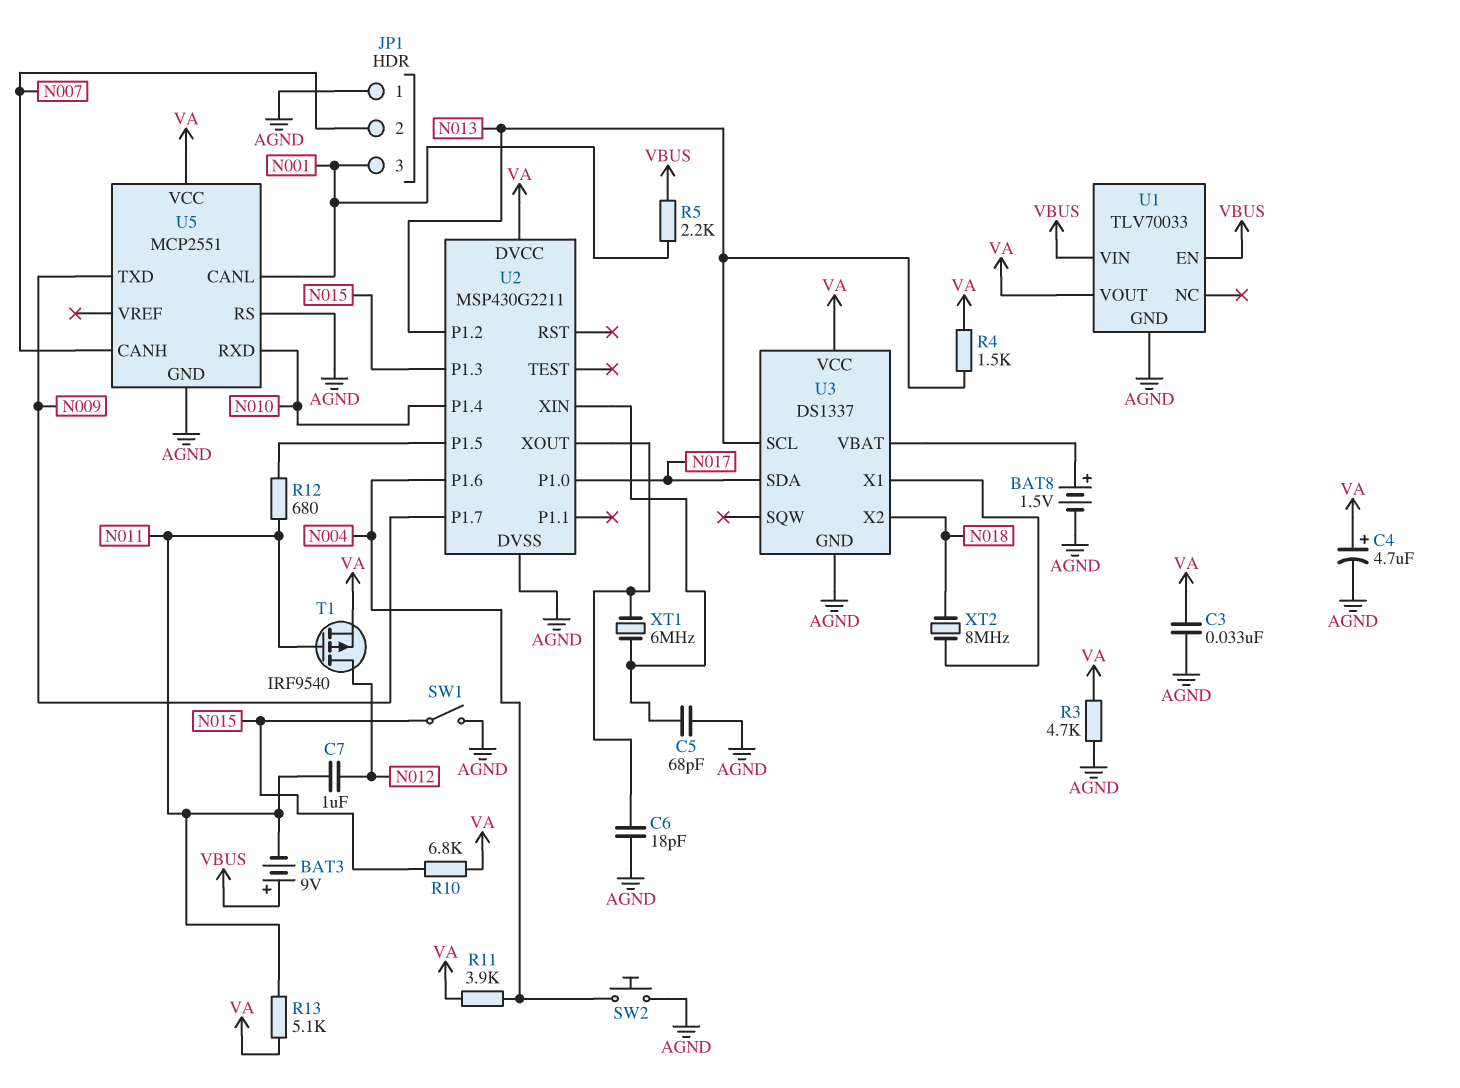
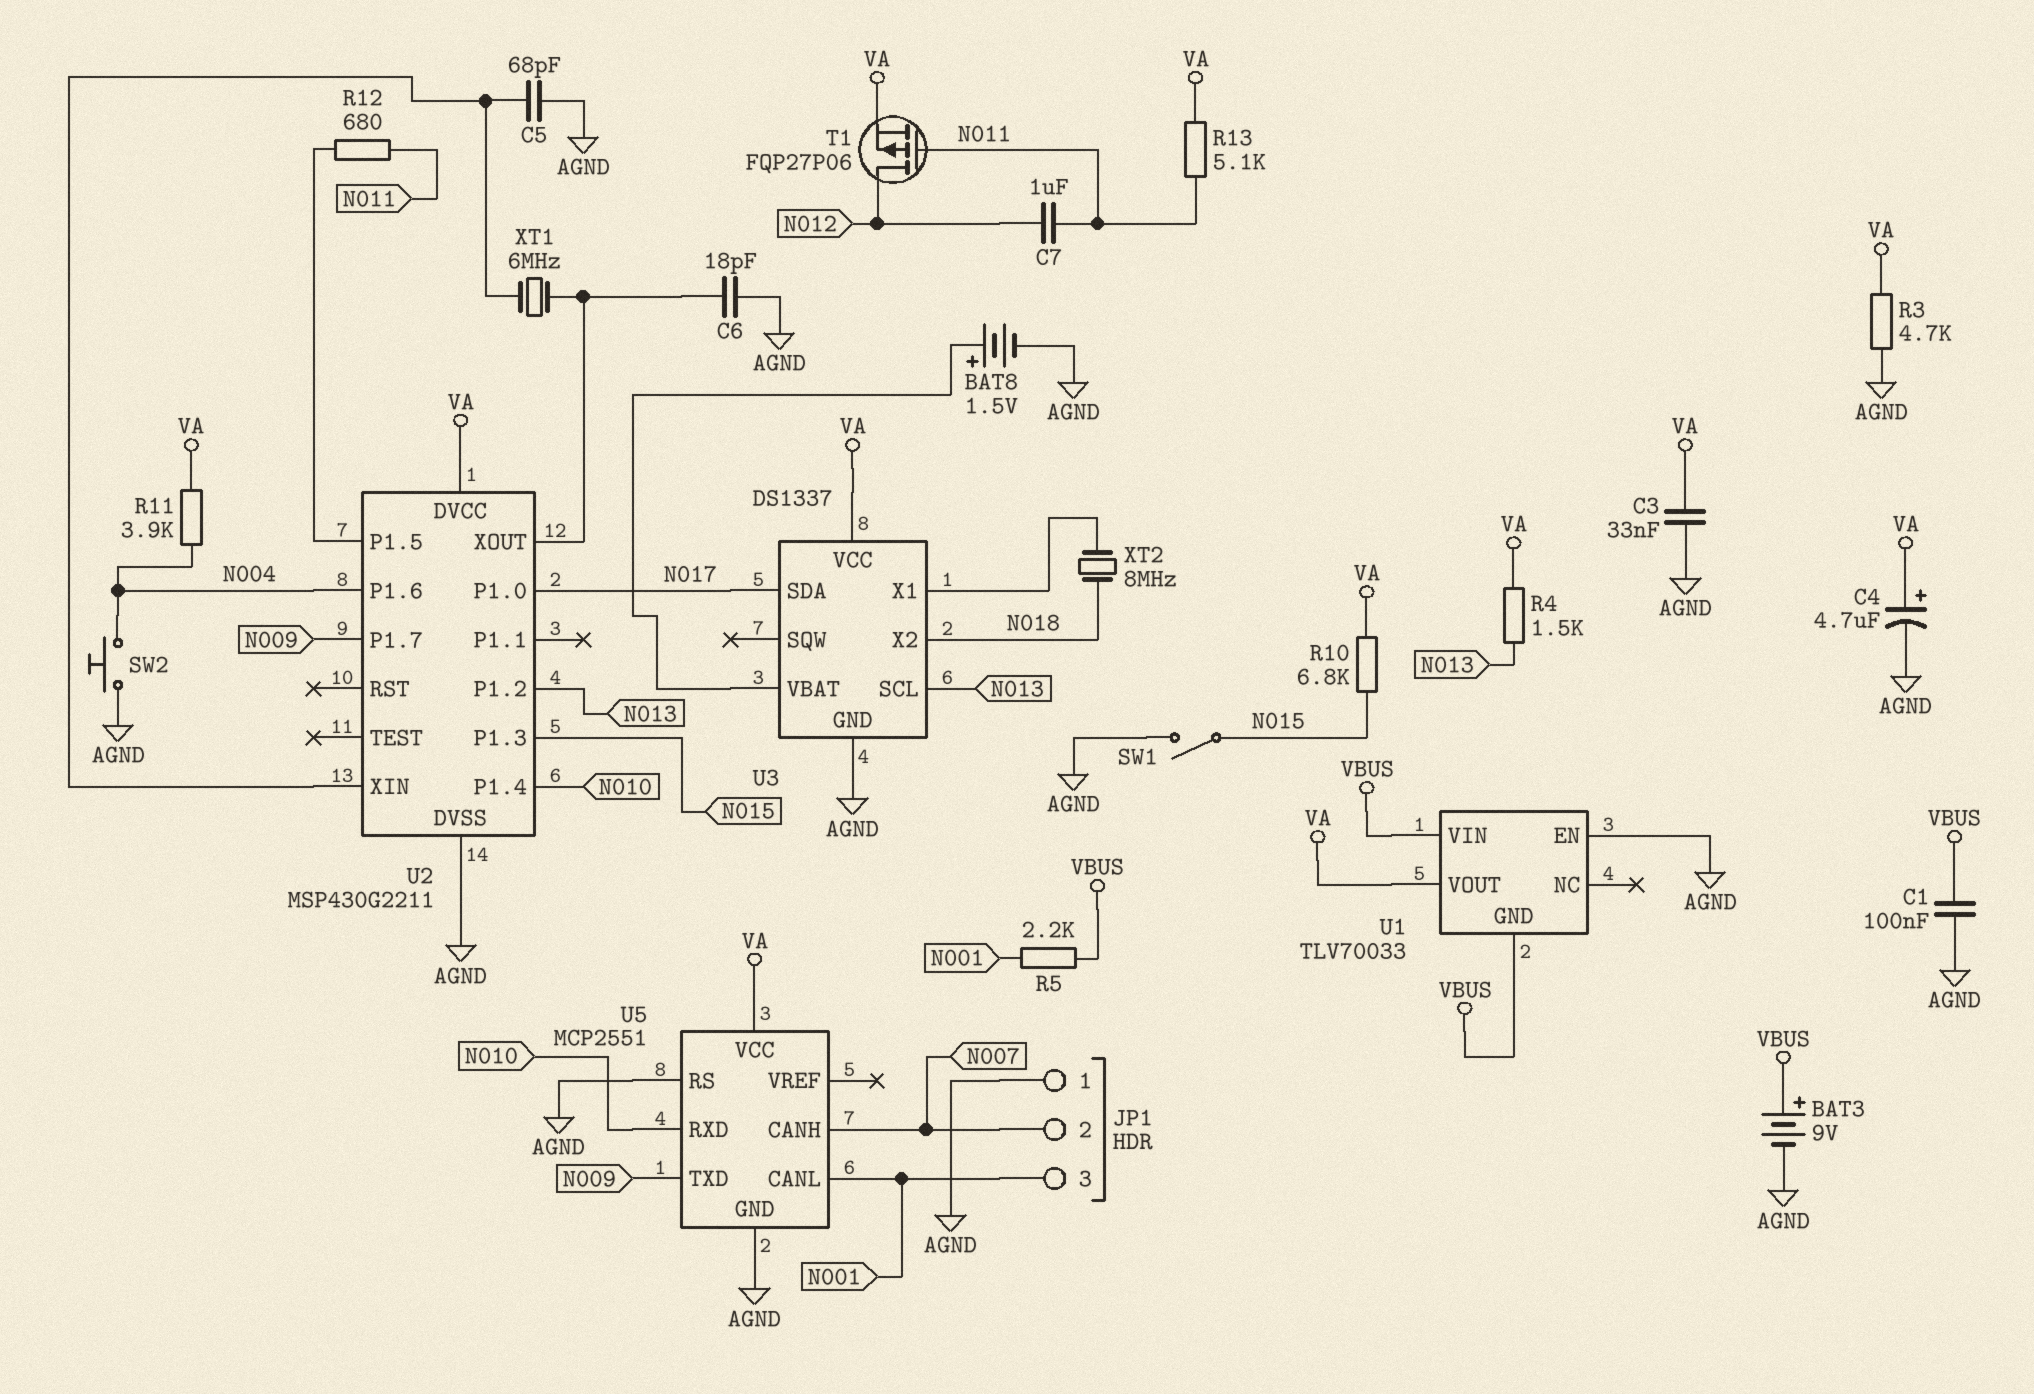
BAT3: 9V (plus VBUS, minus N011) -> 9V (plus VBUS, minus AGND)
C1: none -> 100nF (AGND, VBUS)
T1: PMOS IRF9540 (G N011, D N012, S VA) -> PMOS FQP27P06 (G N011, D N012, S VA)
U1 pin EN: VBUS -> AGND
U1 pin GND: AGND -> VBUS

